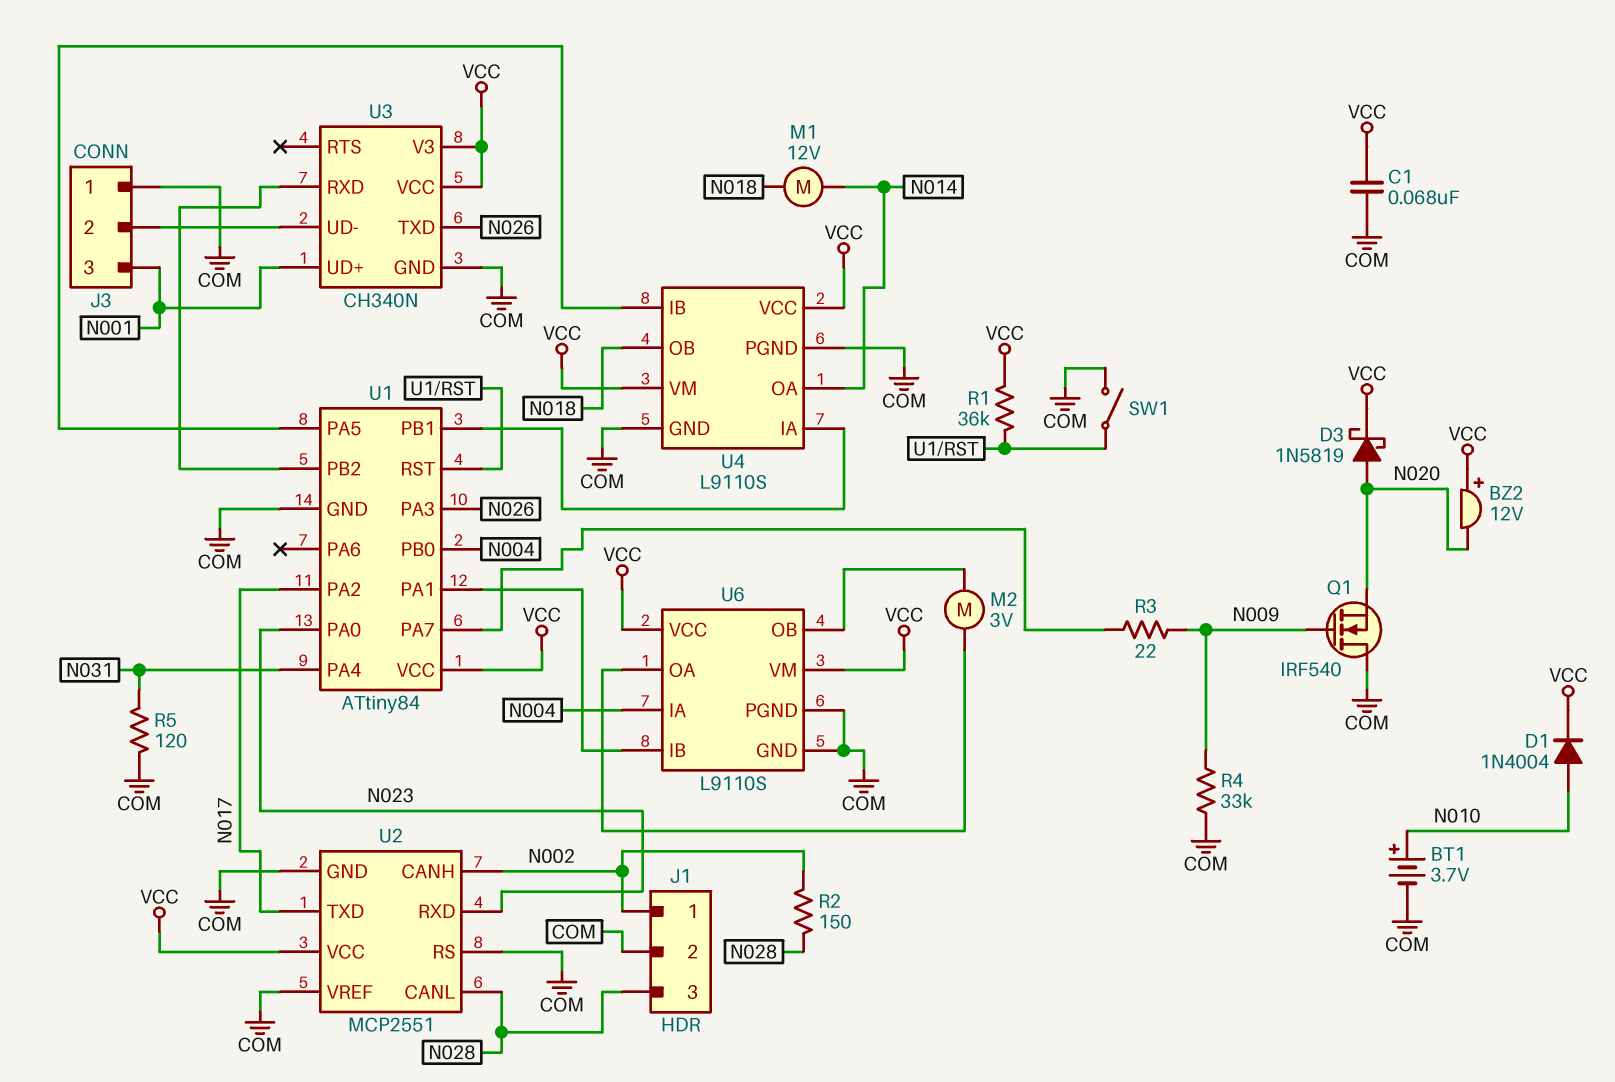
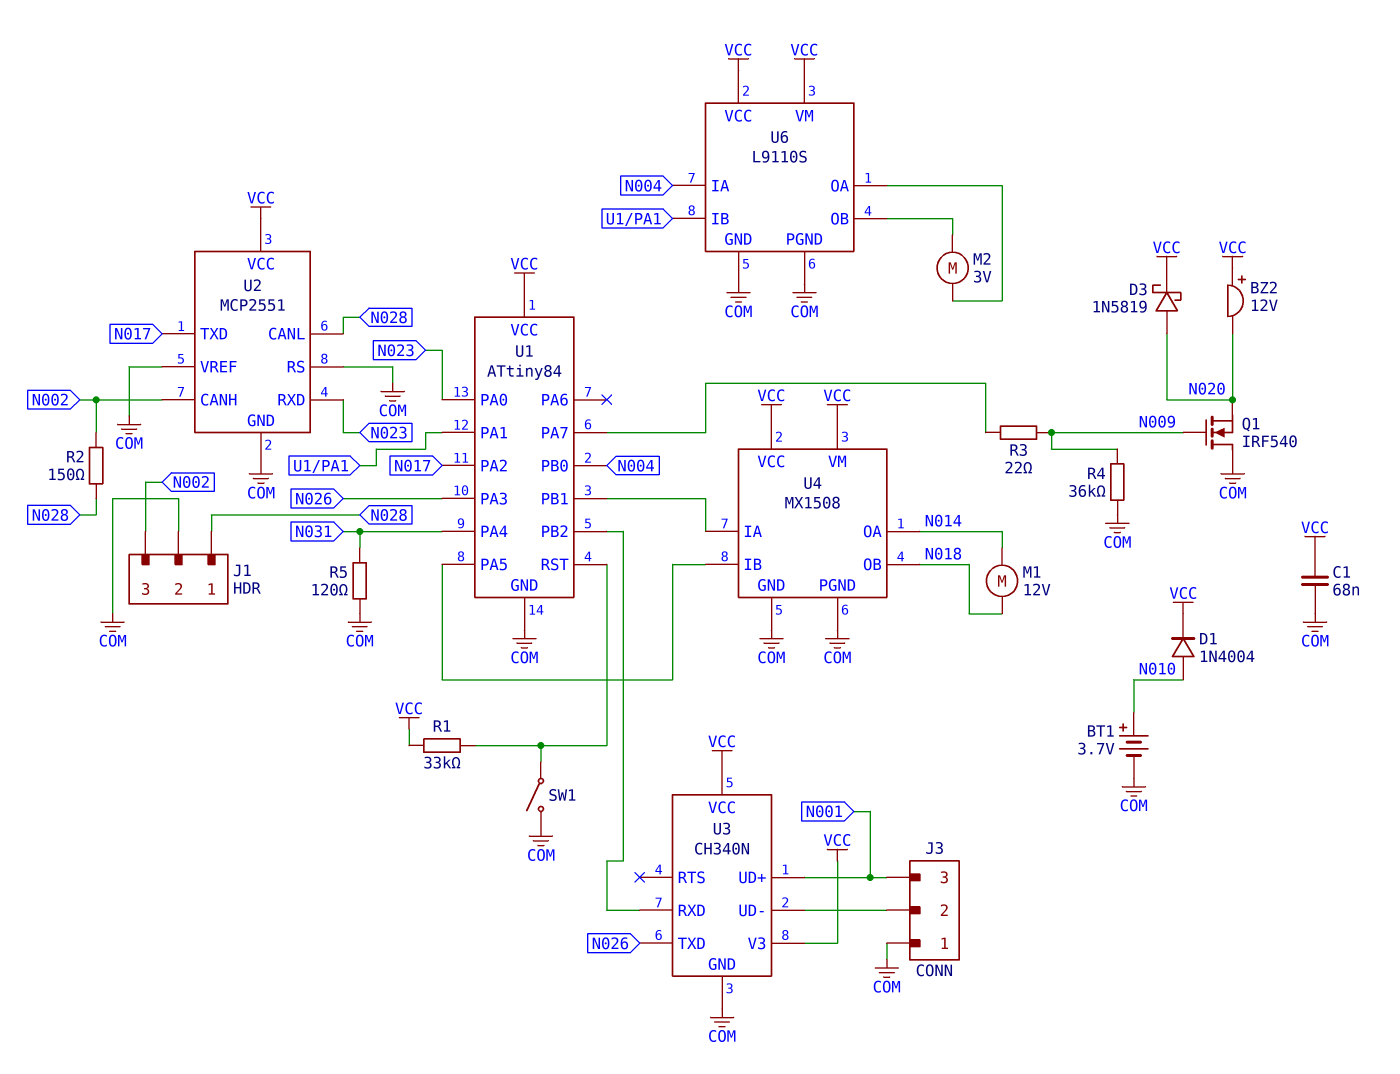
J1 pin 1: N002 -> N028
J1 pin 3: N028 -> N002
R1: 36k (U1/RST, VCC) -> 33k (U1/RST, VCC)
R4: 33k (COM, N009) -> 36k (COM, N009)
U4: L9110S -> MX1508

